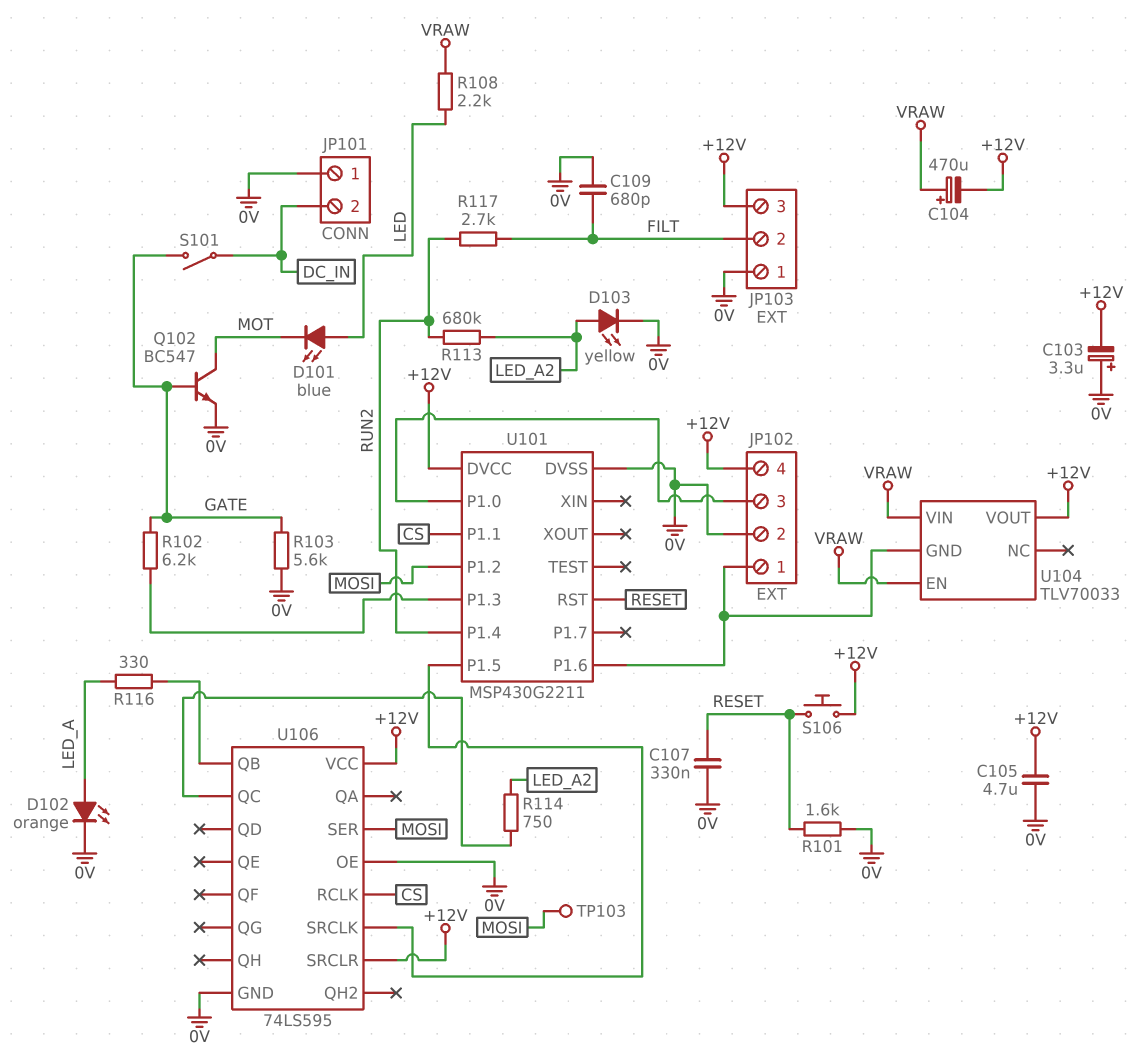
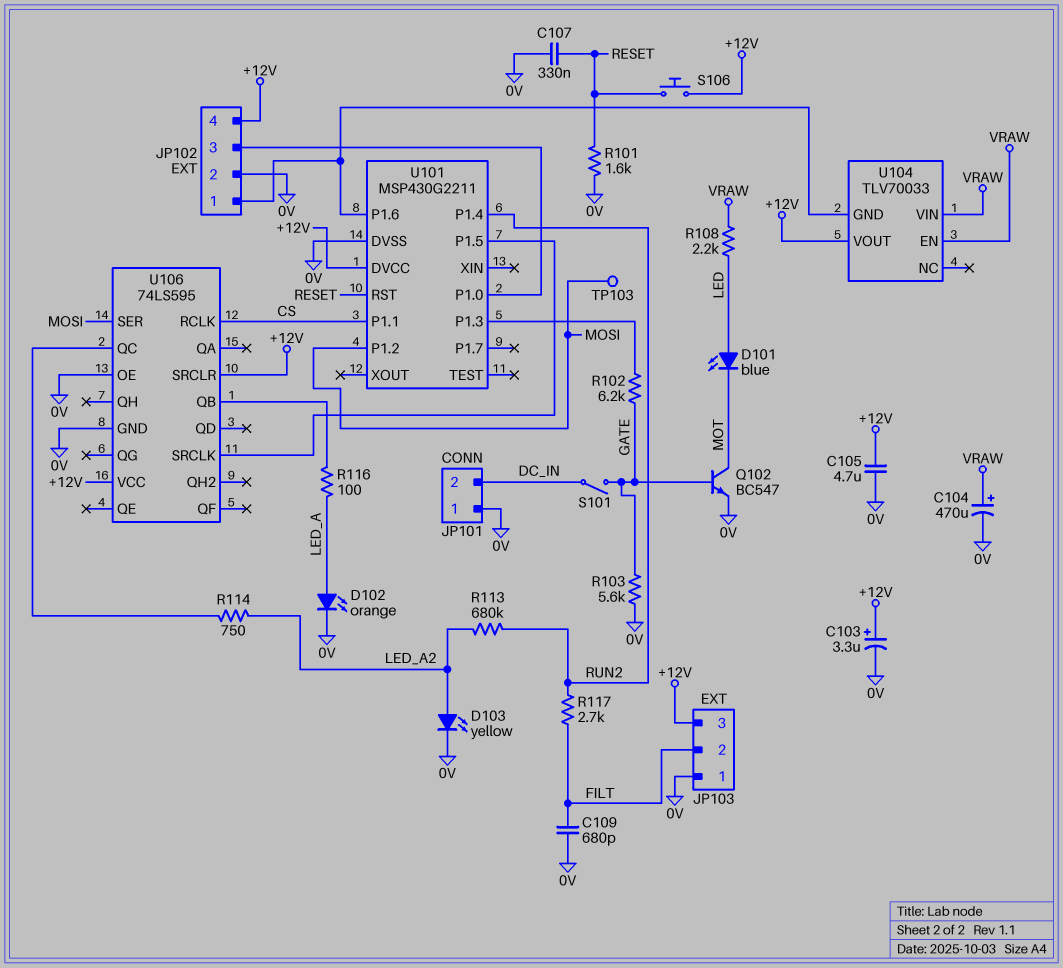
C103: 3.3uF (plus 0V, minus +12V) -> 3.3uF (plus +12V, minus 0V)
C104: 470uF (plus VRAW, minus +12V) -> 470uF (plus VRAW, minus 0V)
R116: 330 (LED_A, U106/QB) -> 100 (LED_A, U106/QB)

